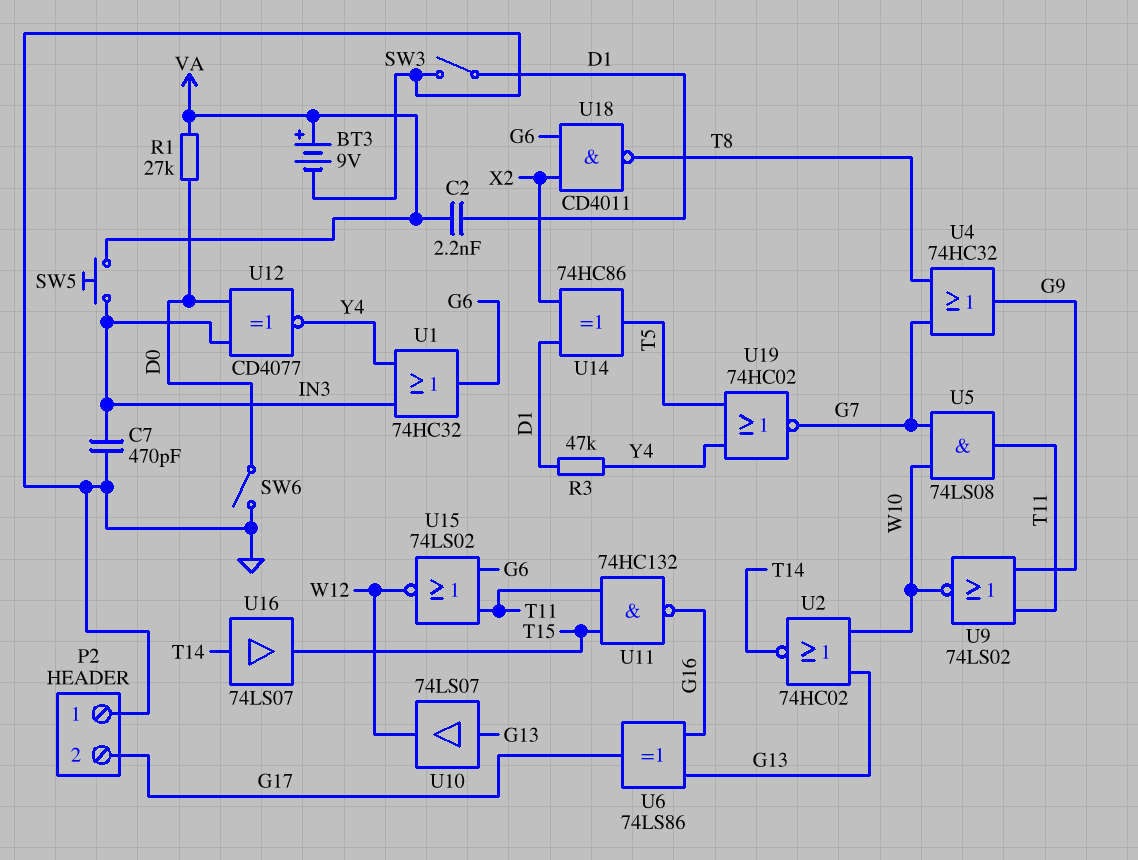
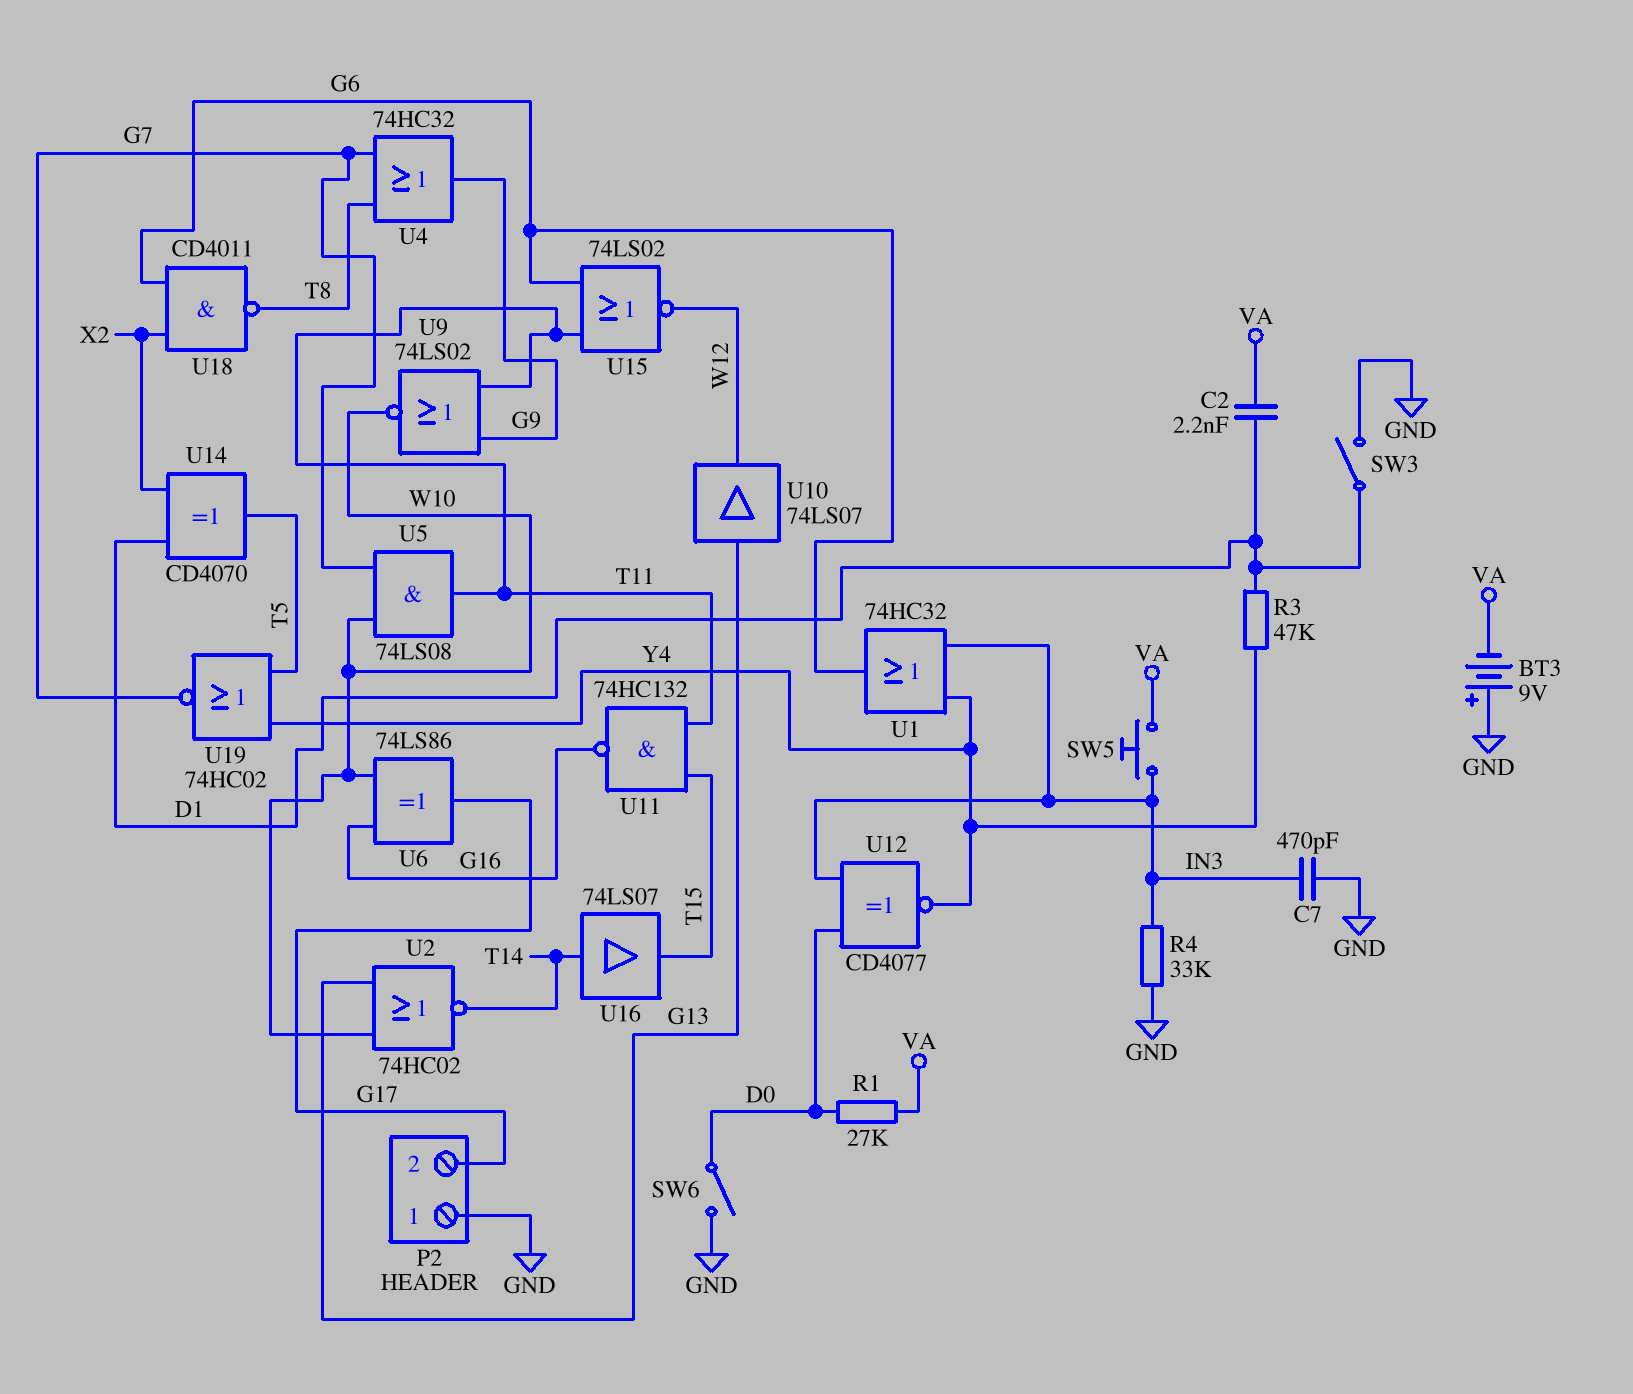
BT3: 9V (plus VA, minus GND) -> 9V (plus GND, minus VA)
R4: none -> 33k (GND, IN3)
U6: XOR 74LS86 (in G13, in G16, out G17) -> XOR 74LS86 (in G16, in W10, out G17)
U14: XOR 74HC86 (in D1, in X2, out T5) -> XOR CD4070 (in D1, in X2, out T5)

